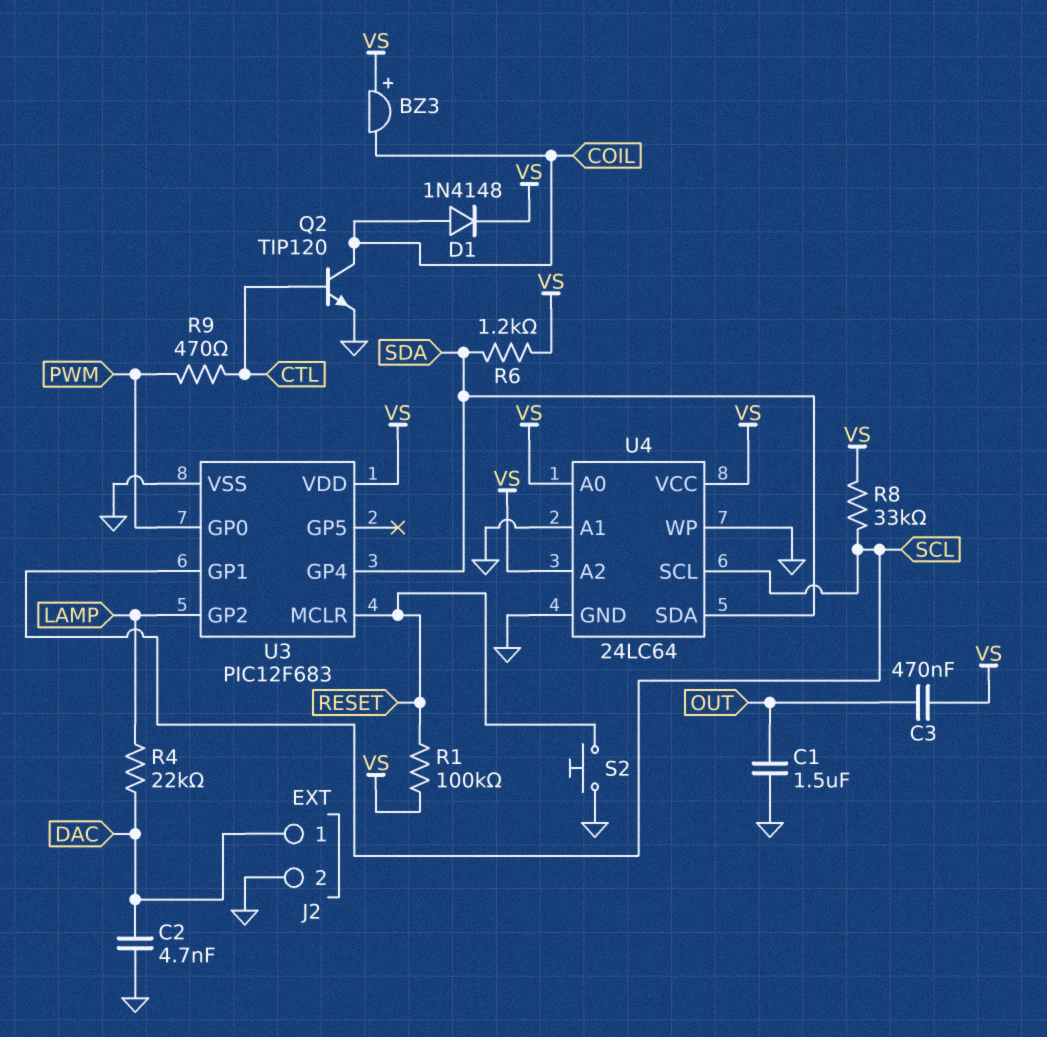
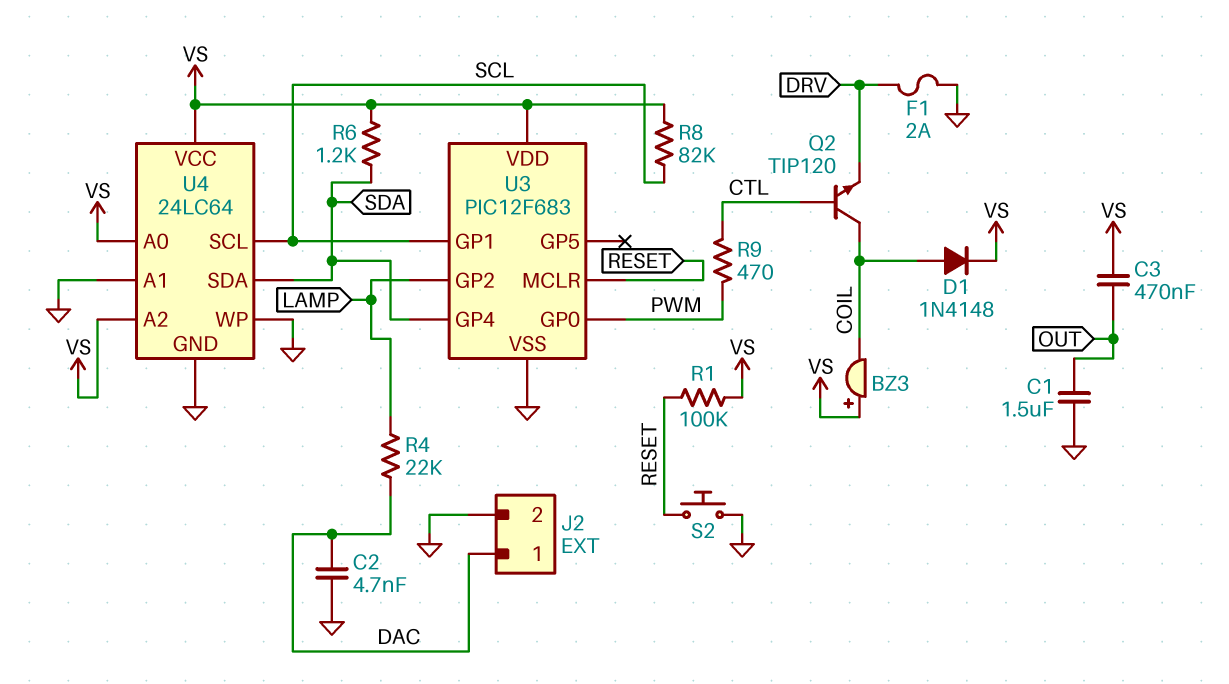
F1: none -> 2A (DRV, GND)
Q2: NPN TIP120 (B CTL, C COIL, E GND) -> NPN TIP120 (B CTL, C COIL, E DRV)
R8: 33k (SCL, VS) -> 82k (SCL, VS)

